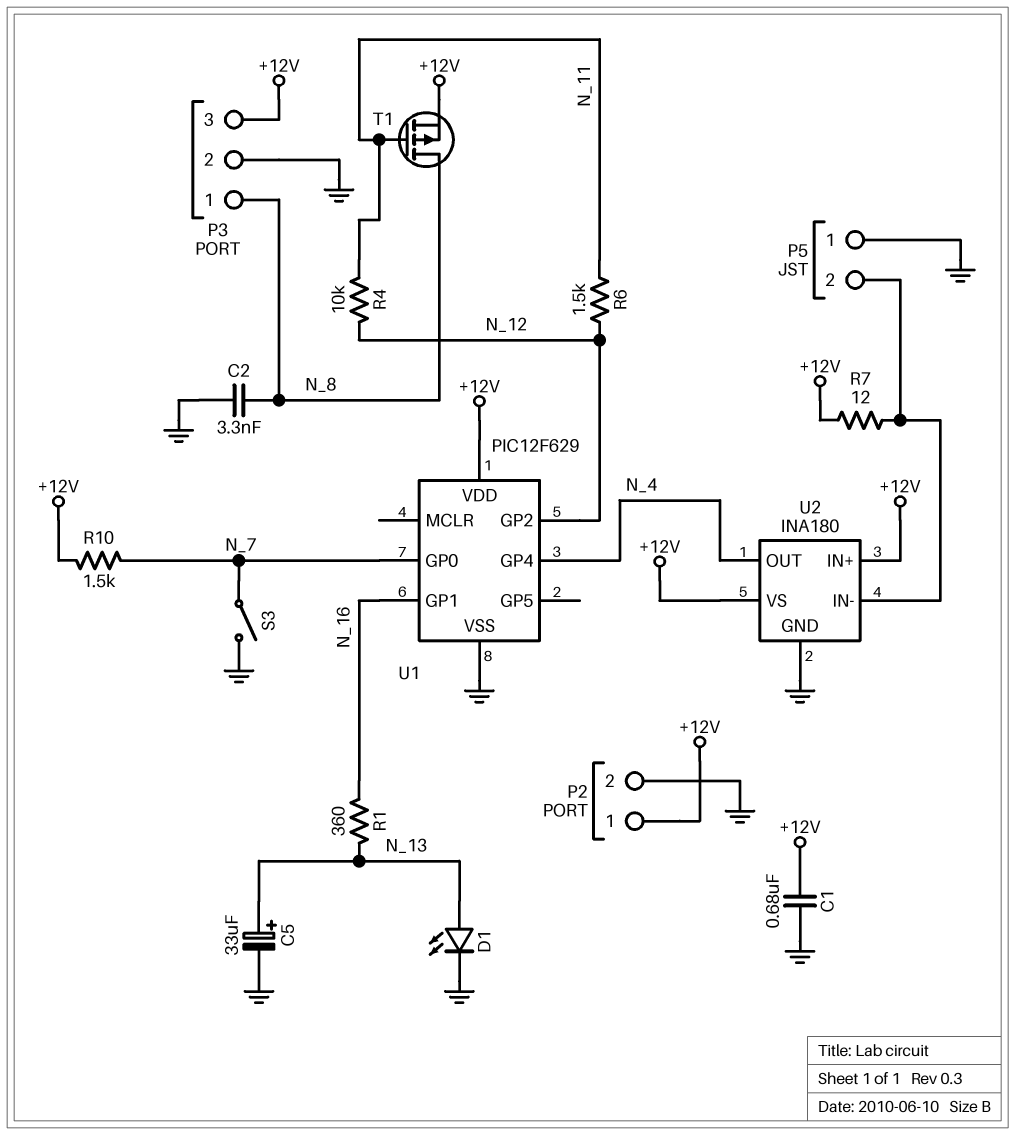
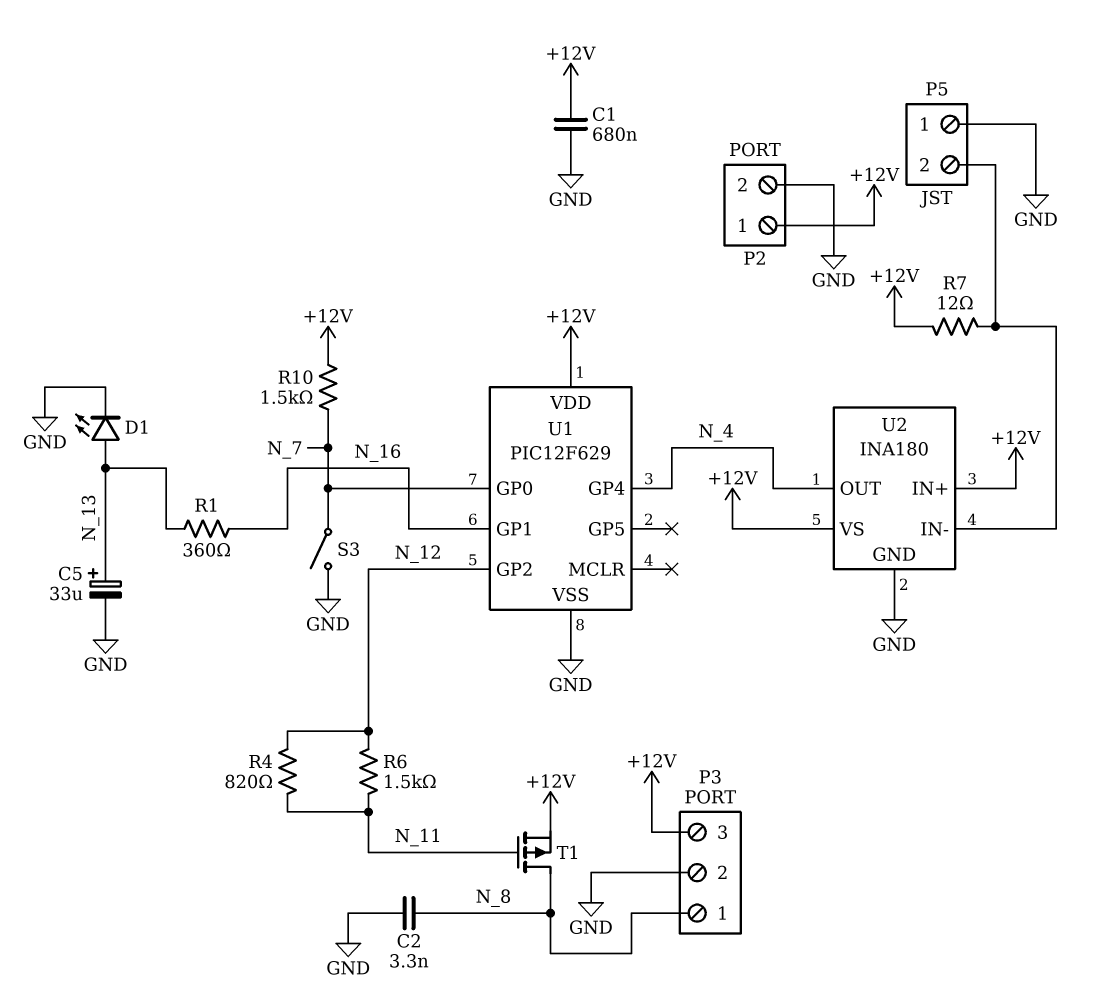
R4: 10k (N_11, N_12) -> 820 (N_11, N_12)

